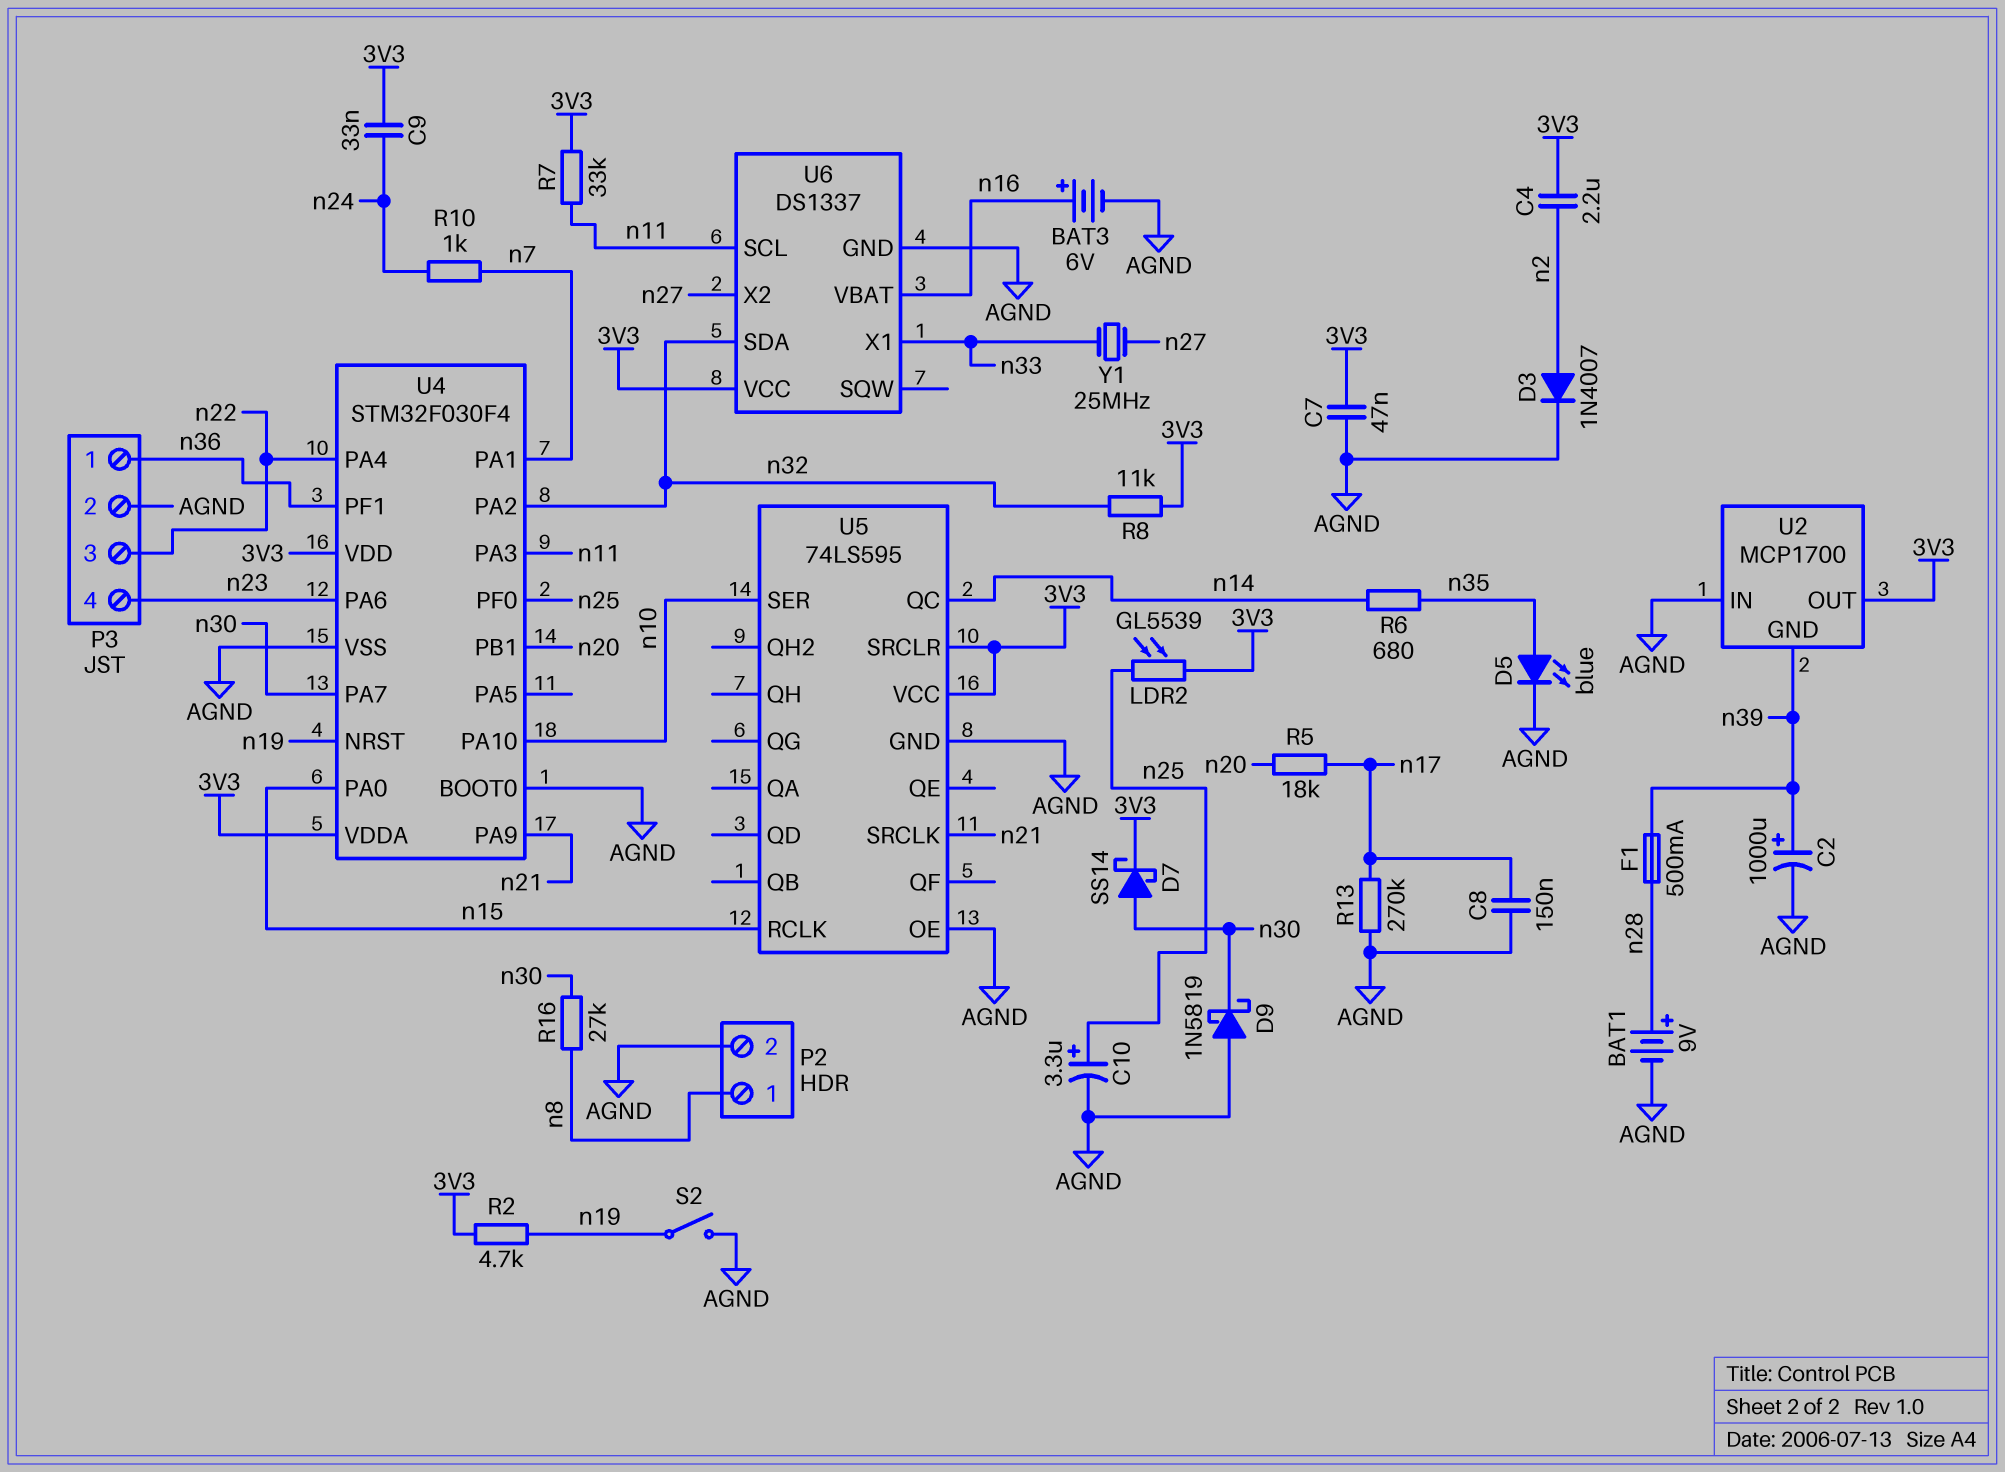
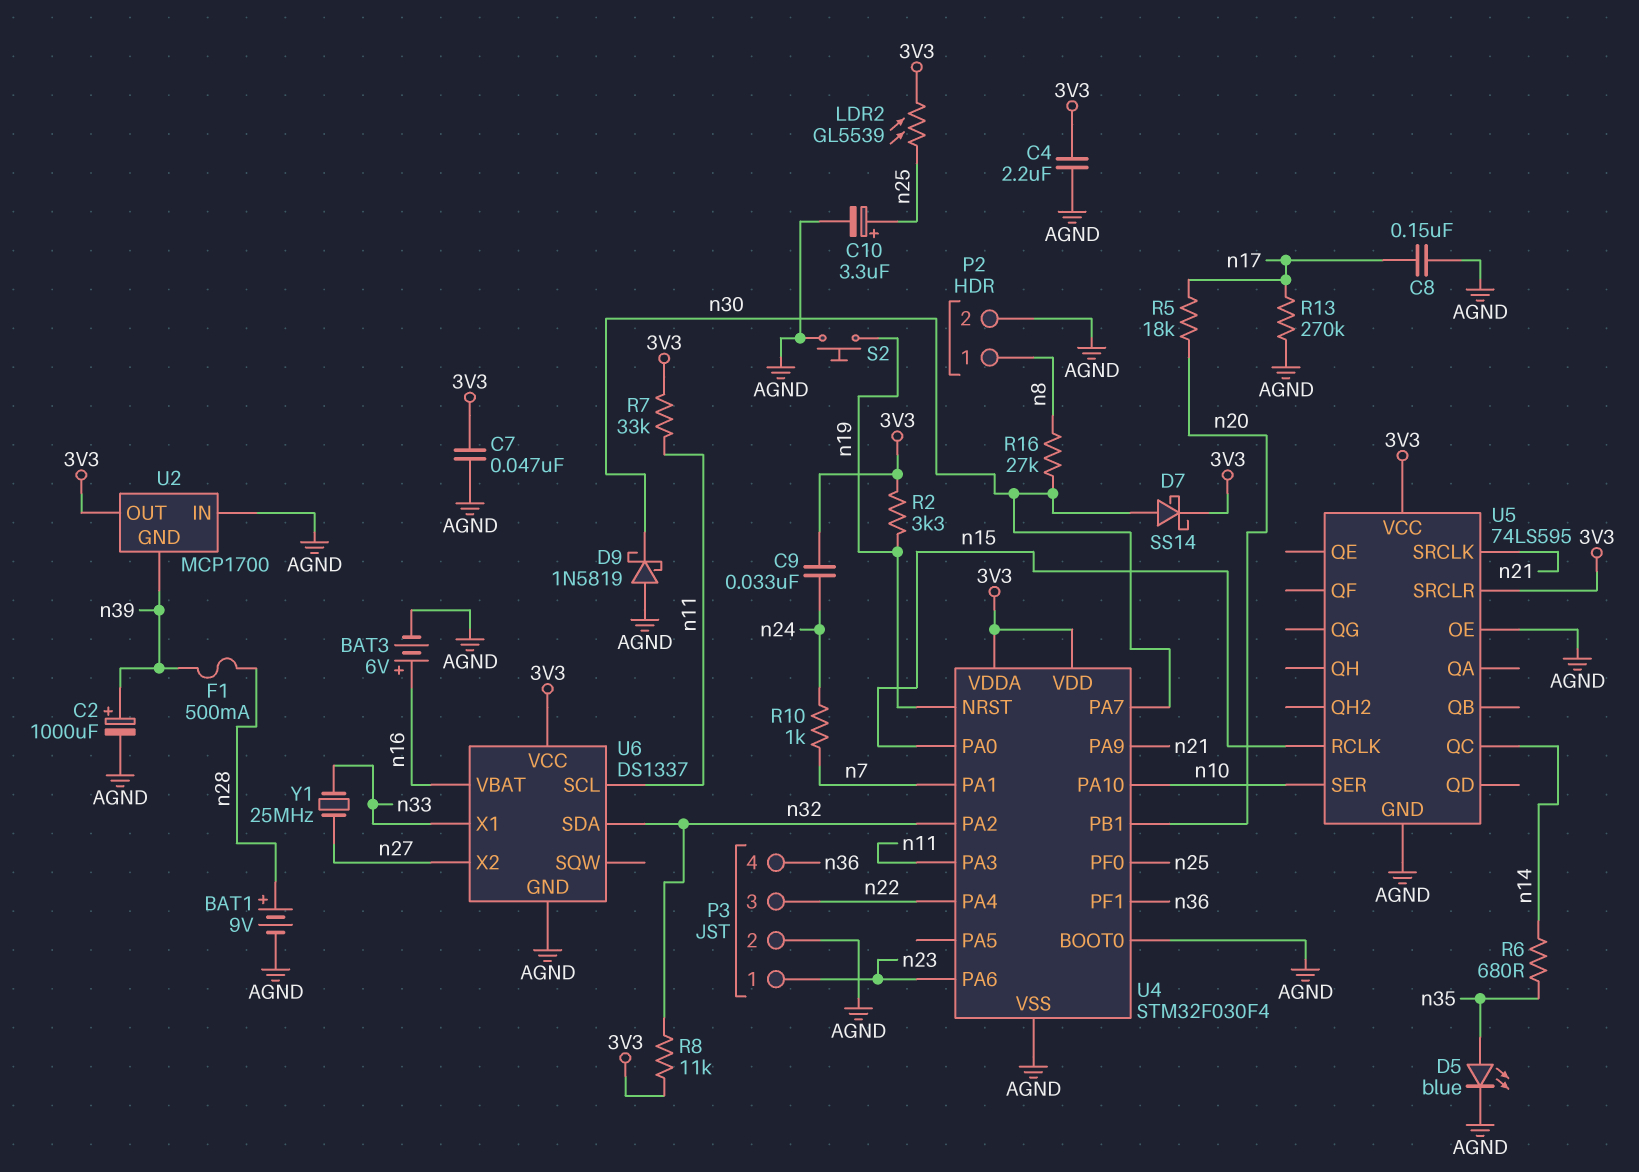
C4: 2.2uF (3V3, n2) -> 2.2uF (3V3, AGND)
D3: diode 1N4007 (A n2, K AGND) -> none
P3 pin 1: n36 -> n23
P3 pin 4: n23 -> n36
R2: 4.7k (3V3, n19) -> 3.3k (3V3, n19)
S2: switch (AGND, n19) -> button (AGND, n19)

